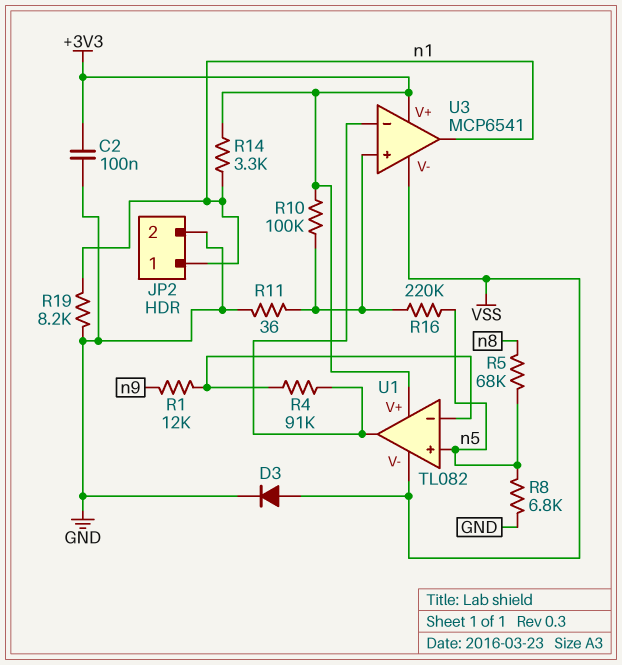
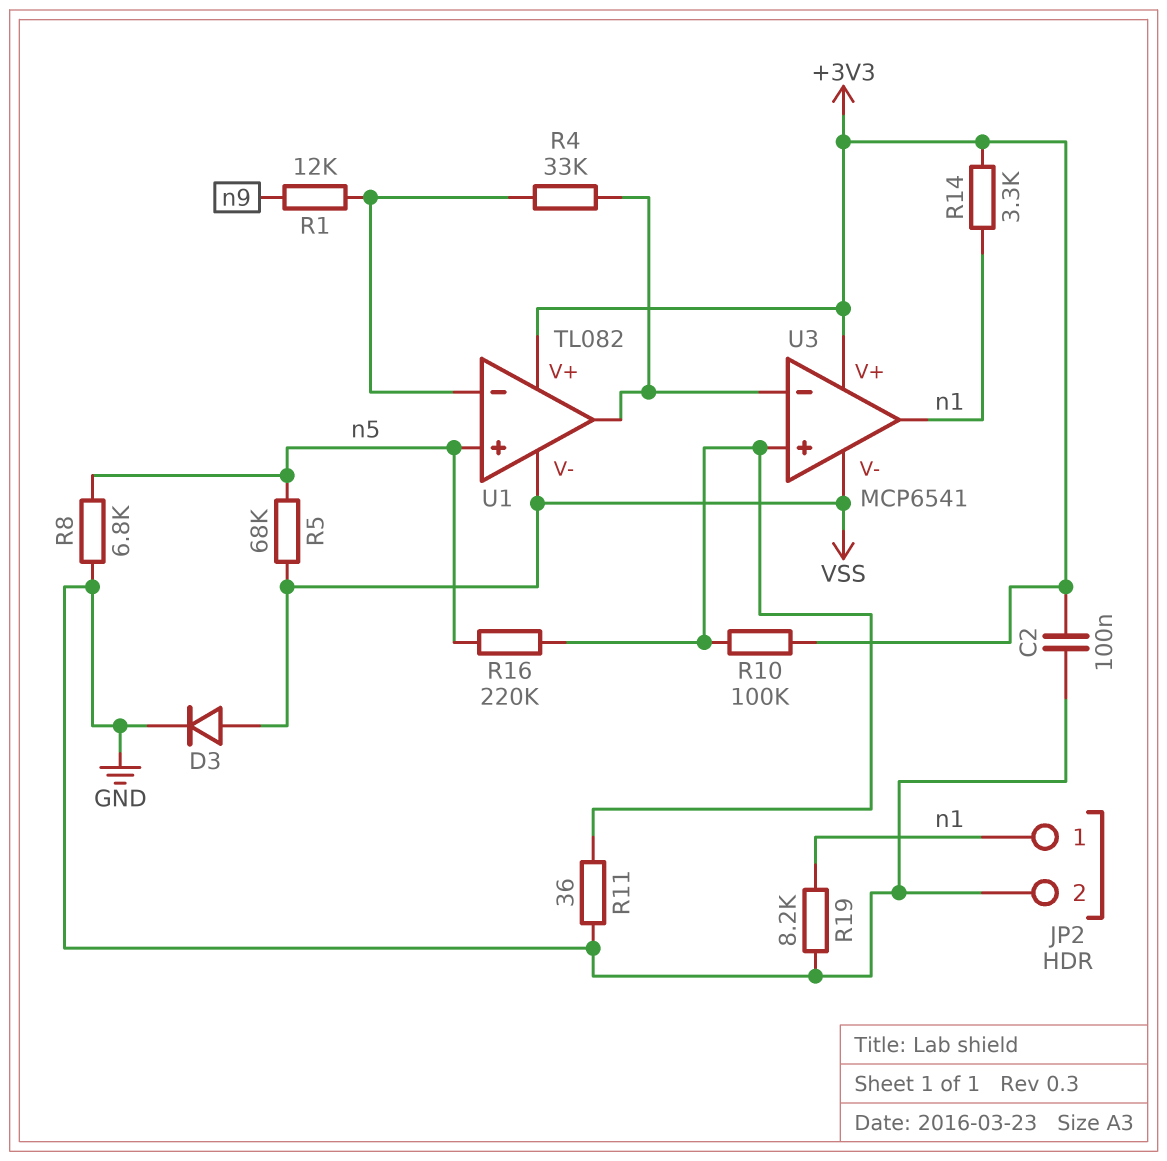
R4: 91k (U1/in-, U1/out) -> 33k (U1/in-, U1/out)
R5: 68k (n5, n8) -> 68k (VSS, n5)

